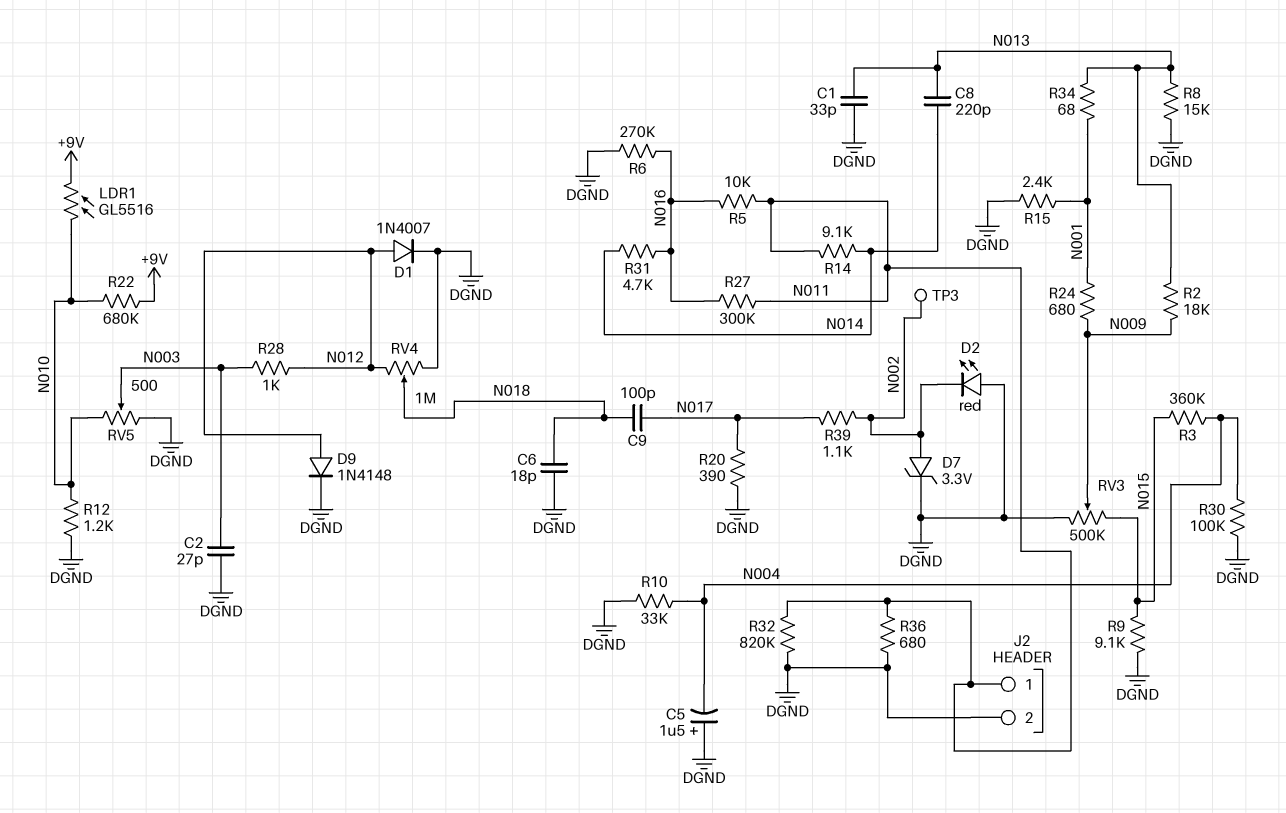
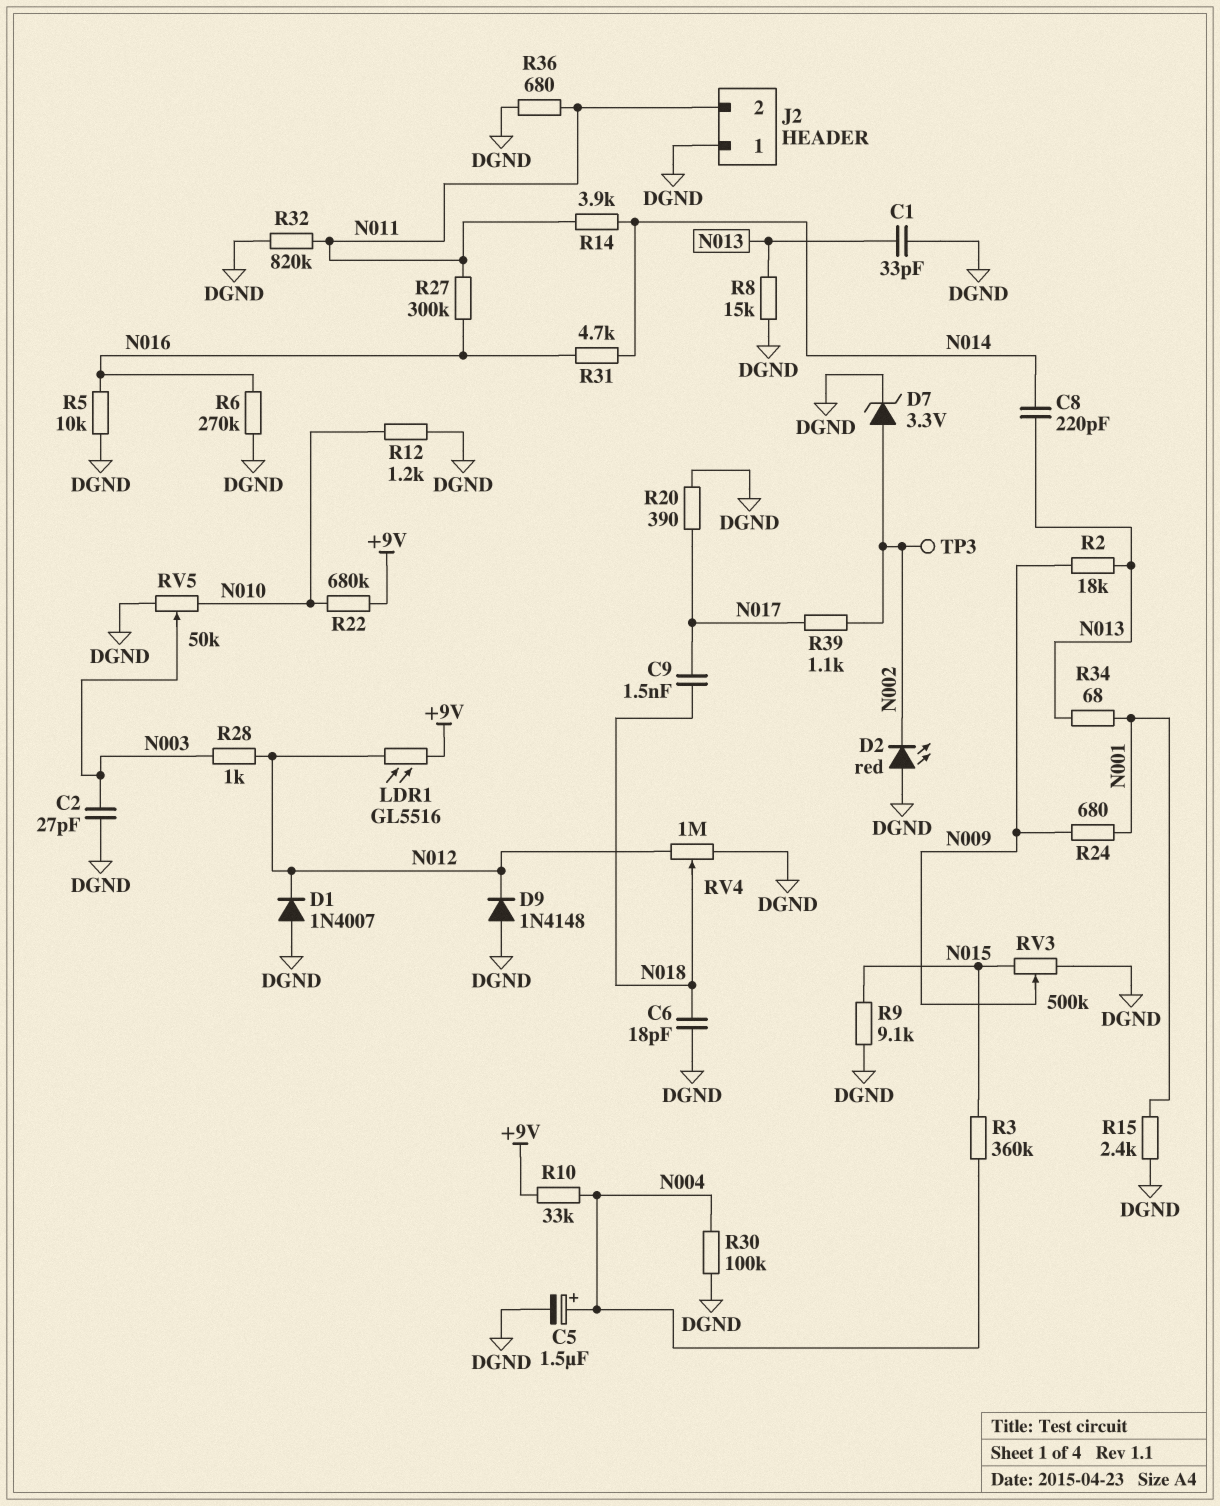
C5: 1.5uF (plus DGND, minus N004) -> 1.5uF (plus N004, minus DGND)
C9: 100pF (N017, N018) -> 1.5nF (N017, N018)
D1: diode 1N4007 (A N012, K DGND) -> diode 1N4007 (A DGND, K N012)
D9: diode 1N4148 (A N012, K DGND) -> diode 1N4148 (A DGND, K N012)
J2 pin 1: N011 -> DGND
J2 pin 2: DGND -> N011
LDR1: GL5516 (+9V, N010) -> GL5516 (+9V, N012)
R5: 10k (N011, N016) -> 10k (DGND, N016)
R10: 33k (DGND, N004) -> 33k (+9V, N004)
R14: 9.1k (N011, N014) -> 3.9k (N011, N014)
RV5: 500 (DGND, N010, wiper N003) -> 50k (DGND, N010, wiper N003)

